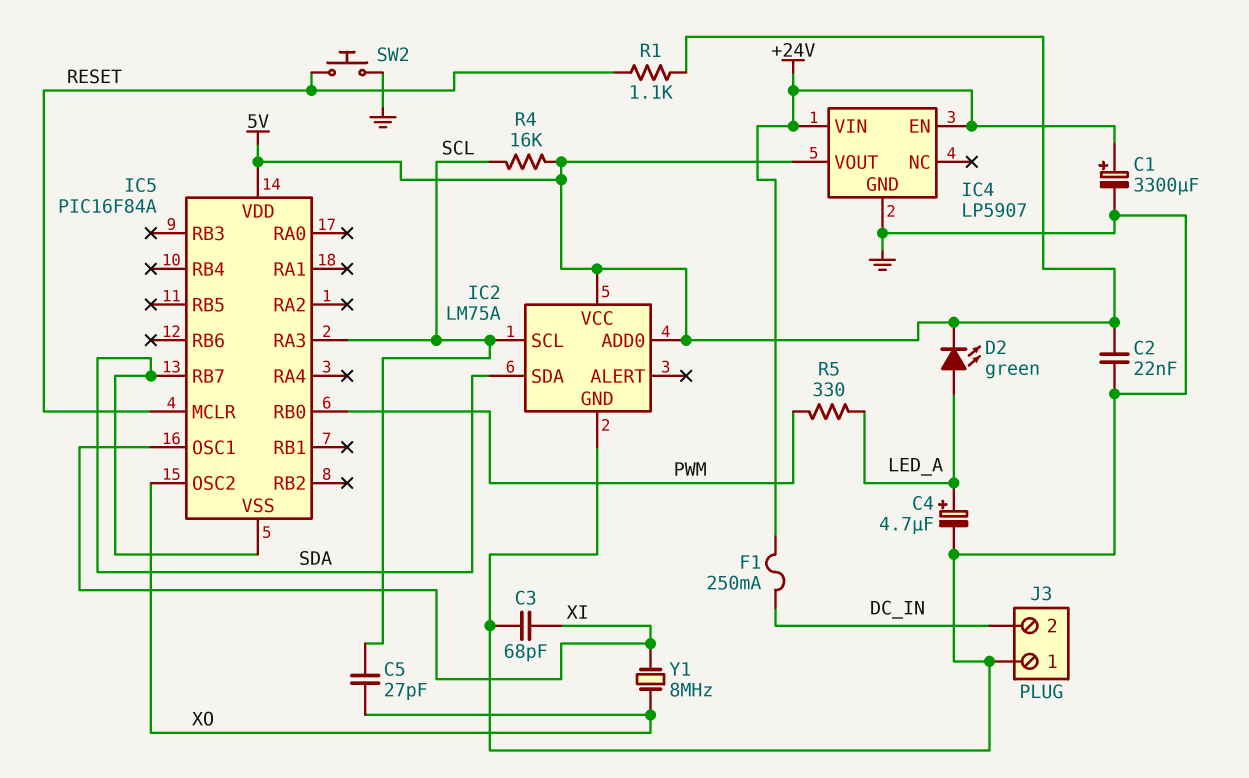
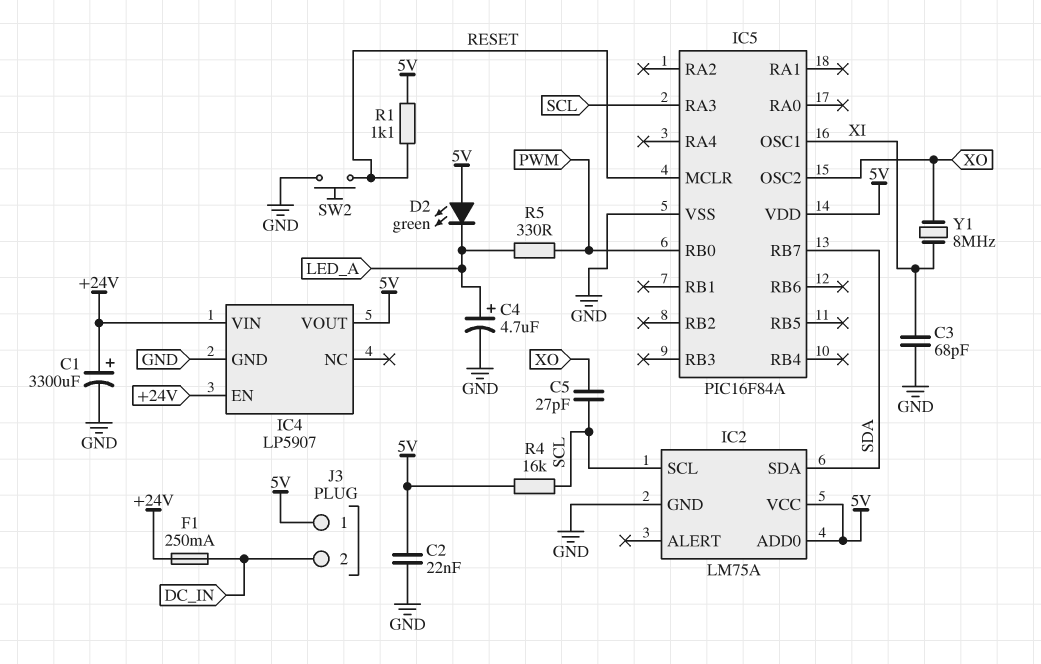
D2: LED green (A LED_A, K 5V) -> LED green (A 5V, K LED_A)
IC5 pin VSS: SDA -> GND
J3 pin 1: GND -> 5V

